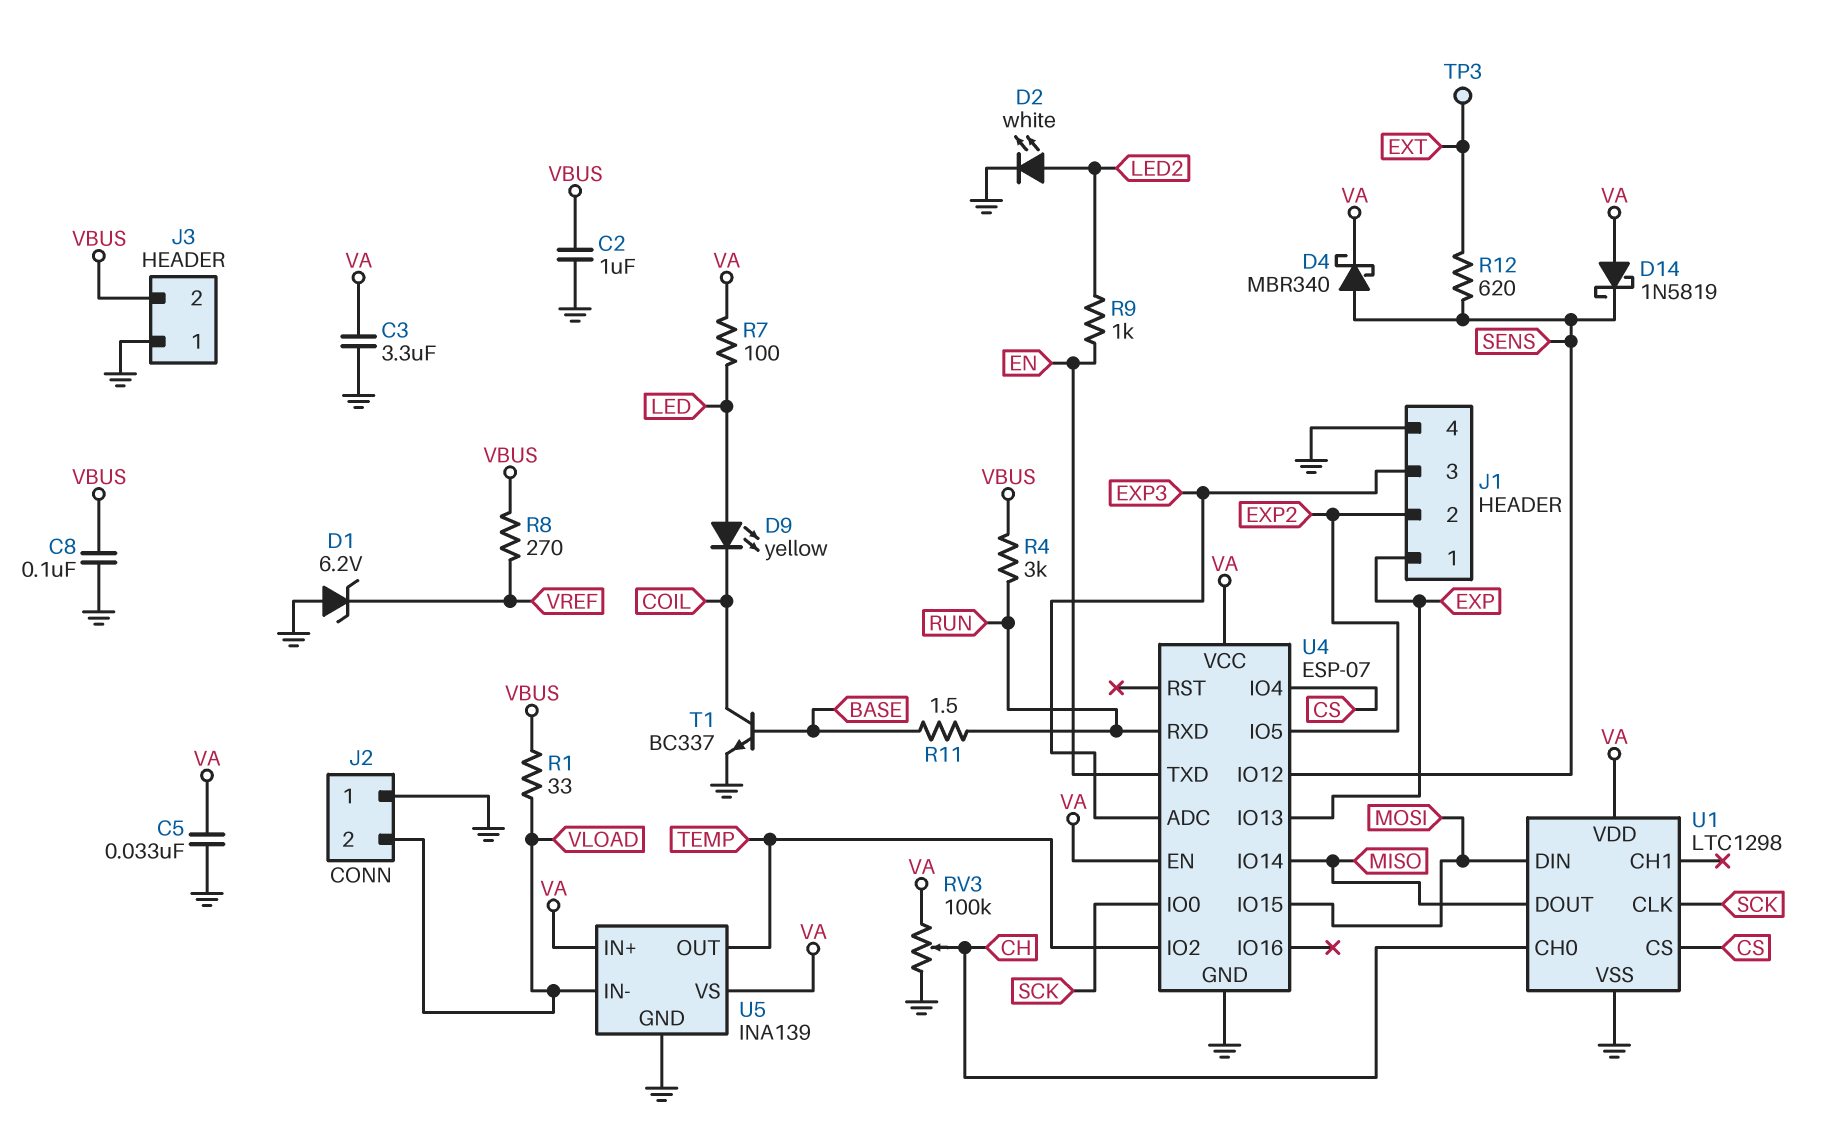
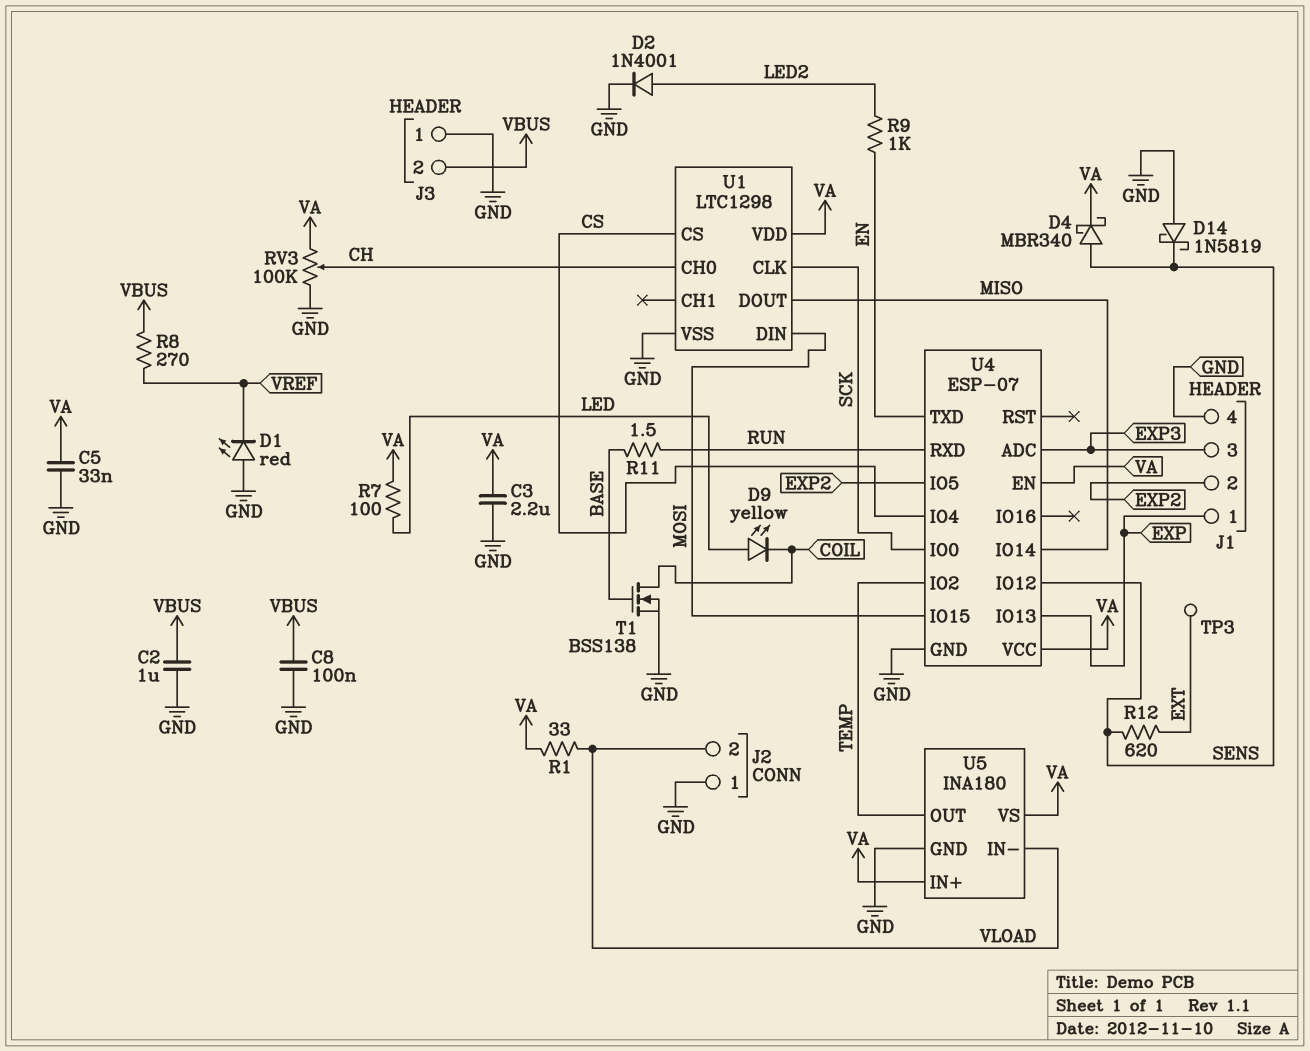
C3: 3.3uF (GND, VA) -> 2.2uF (GND, VA)
D1: zener 6.2V (A GND, K VREF) -> LED red (A GND, K VREF)
D2: LED white (A LED2, K GND) -> diode 1N4001 (A LED2, K GND)
D14: schottky 1N5819 (A VA, K SENS) -> schottky 1N5819 (A GND, K SENS)
R1: 33 (VBUS, VLOAD) -> 33 (VA, VLOAD)
R4: 3k (RUN, VBUS) -> none
T1: NPN BC337 (B BASE, C COIL, E GND) -> NMOS BSS138 (G BASE, D COIL, S GND)
U5: INA139 -> INA180

